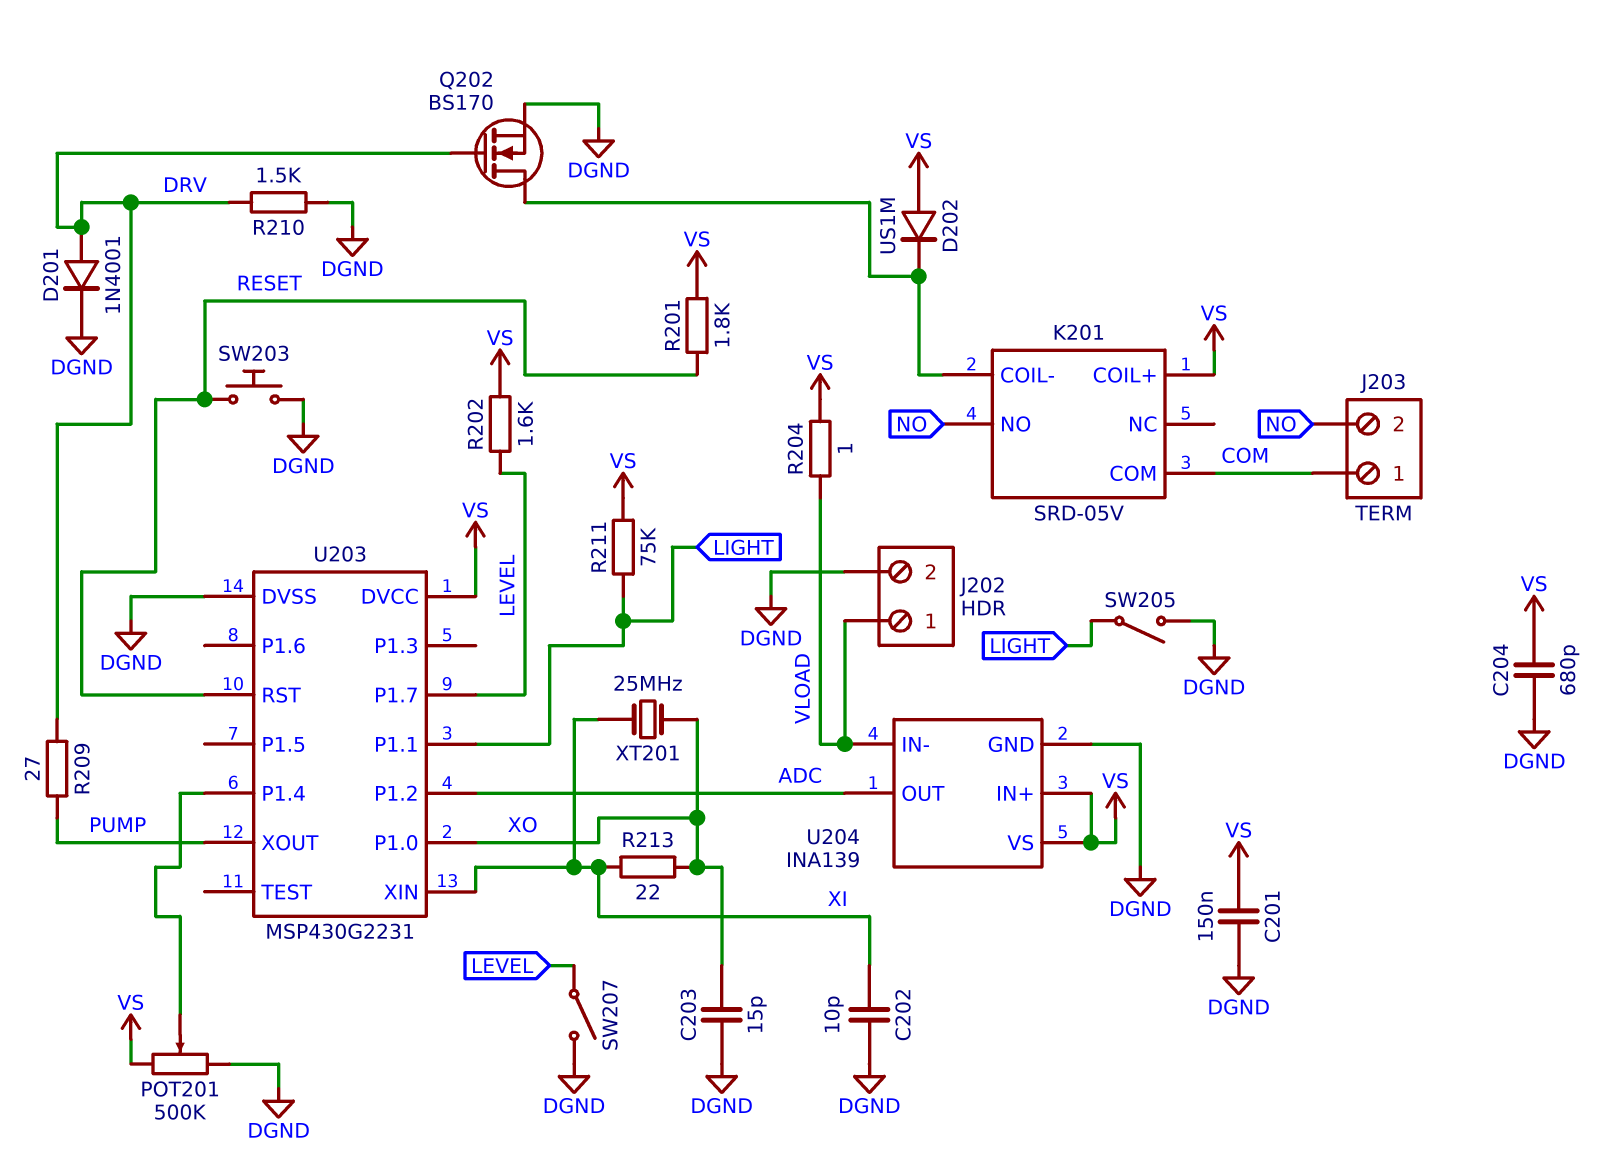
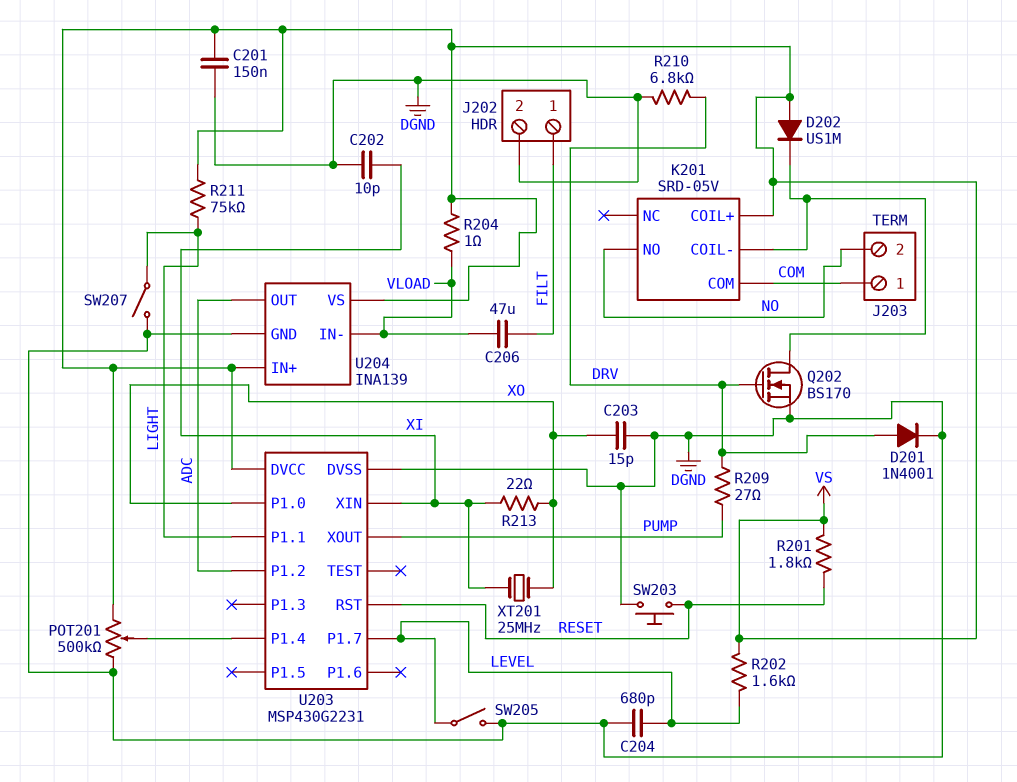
C204: 680pF (DGND, VS) -> 680pF (DGND, LEVEL)
C206: none -> 47uF (FILT, VLOAD)
J202 pin 1: VLOAD -> FILT
R210: 1.5k (DGND, DRV) -> 6.8k (DGND, DRV)
SW205: switch (DGND, LIGHT) -> switch (DGND, LEVEL)
SW207: switch (DGND, LEVEL) -> switch (DGND, LIGHT)

